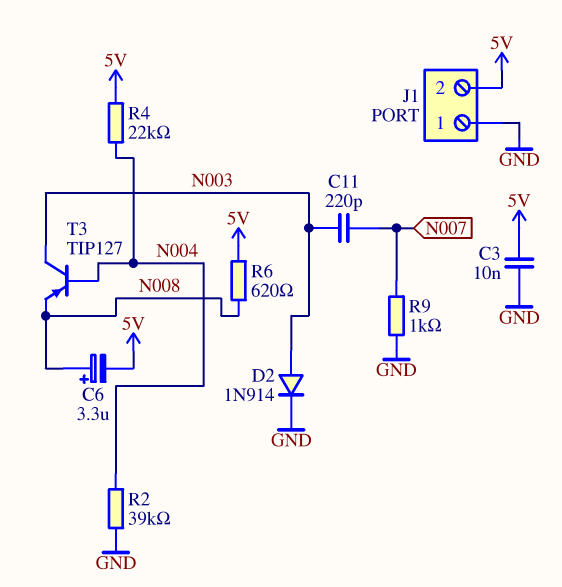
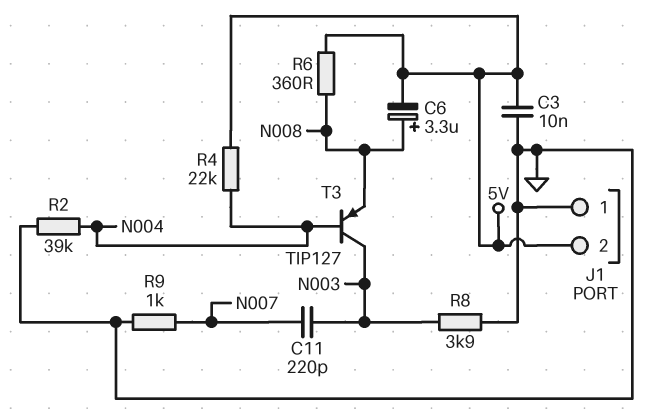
D2: diode 1N914 (A N003, K GND) -> none
R6: 620 (5V, N008) -> 360 (5V, N008)
R8: none -> 3.9k (GND, N003)

